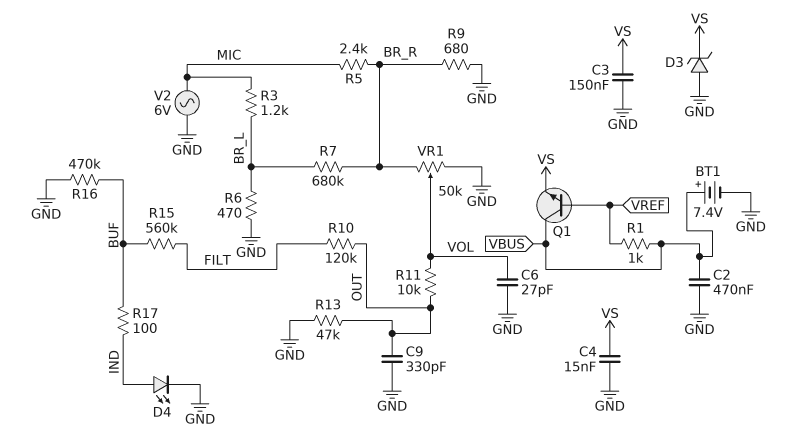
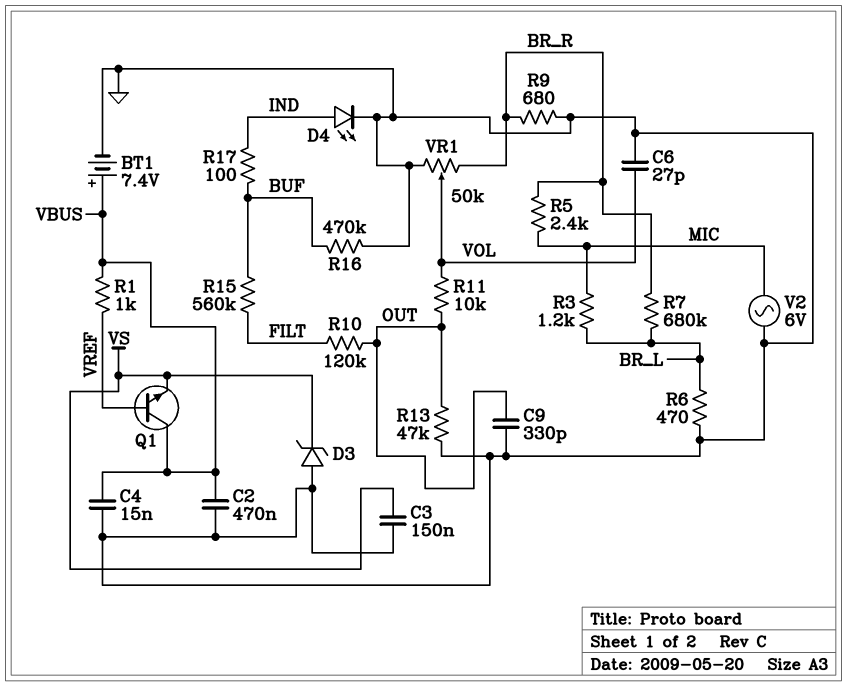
C4: 15nF (GND, VS) -> 15nF (GND, VBUS)

